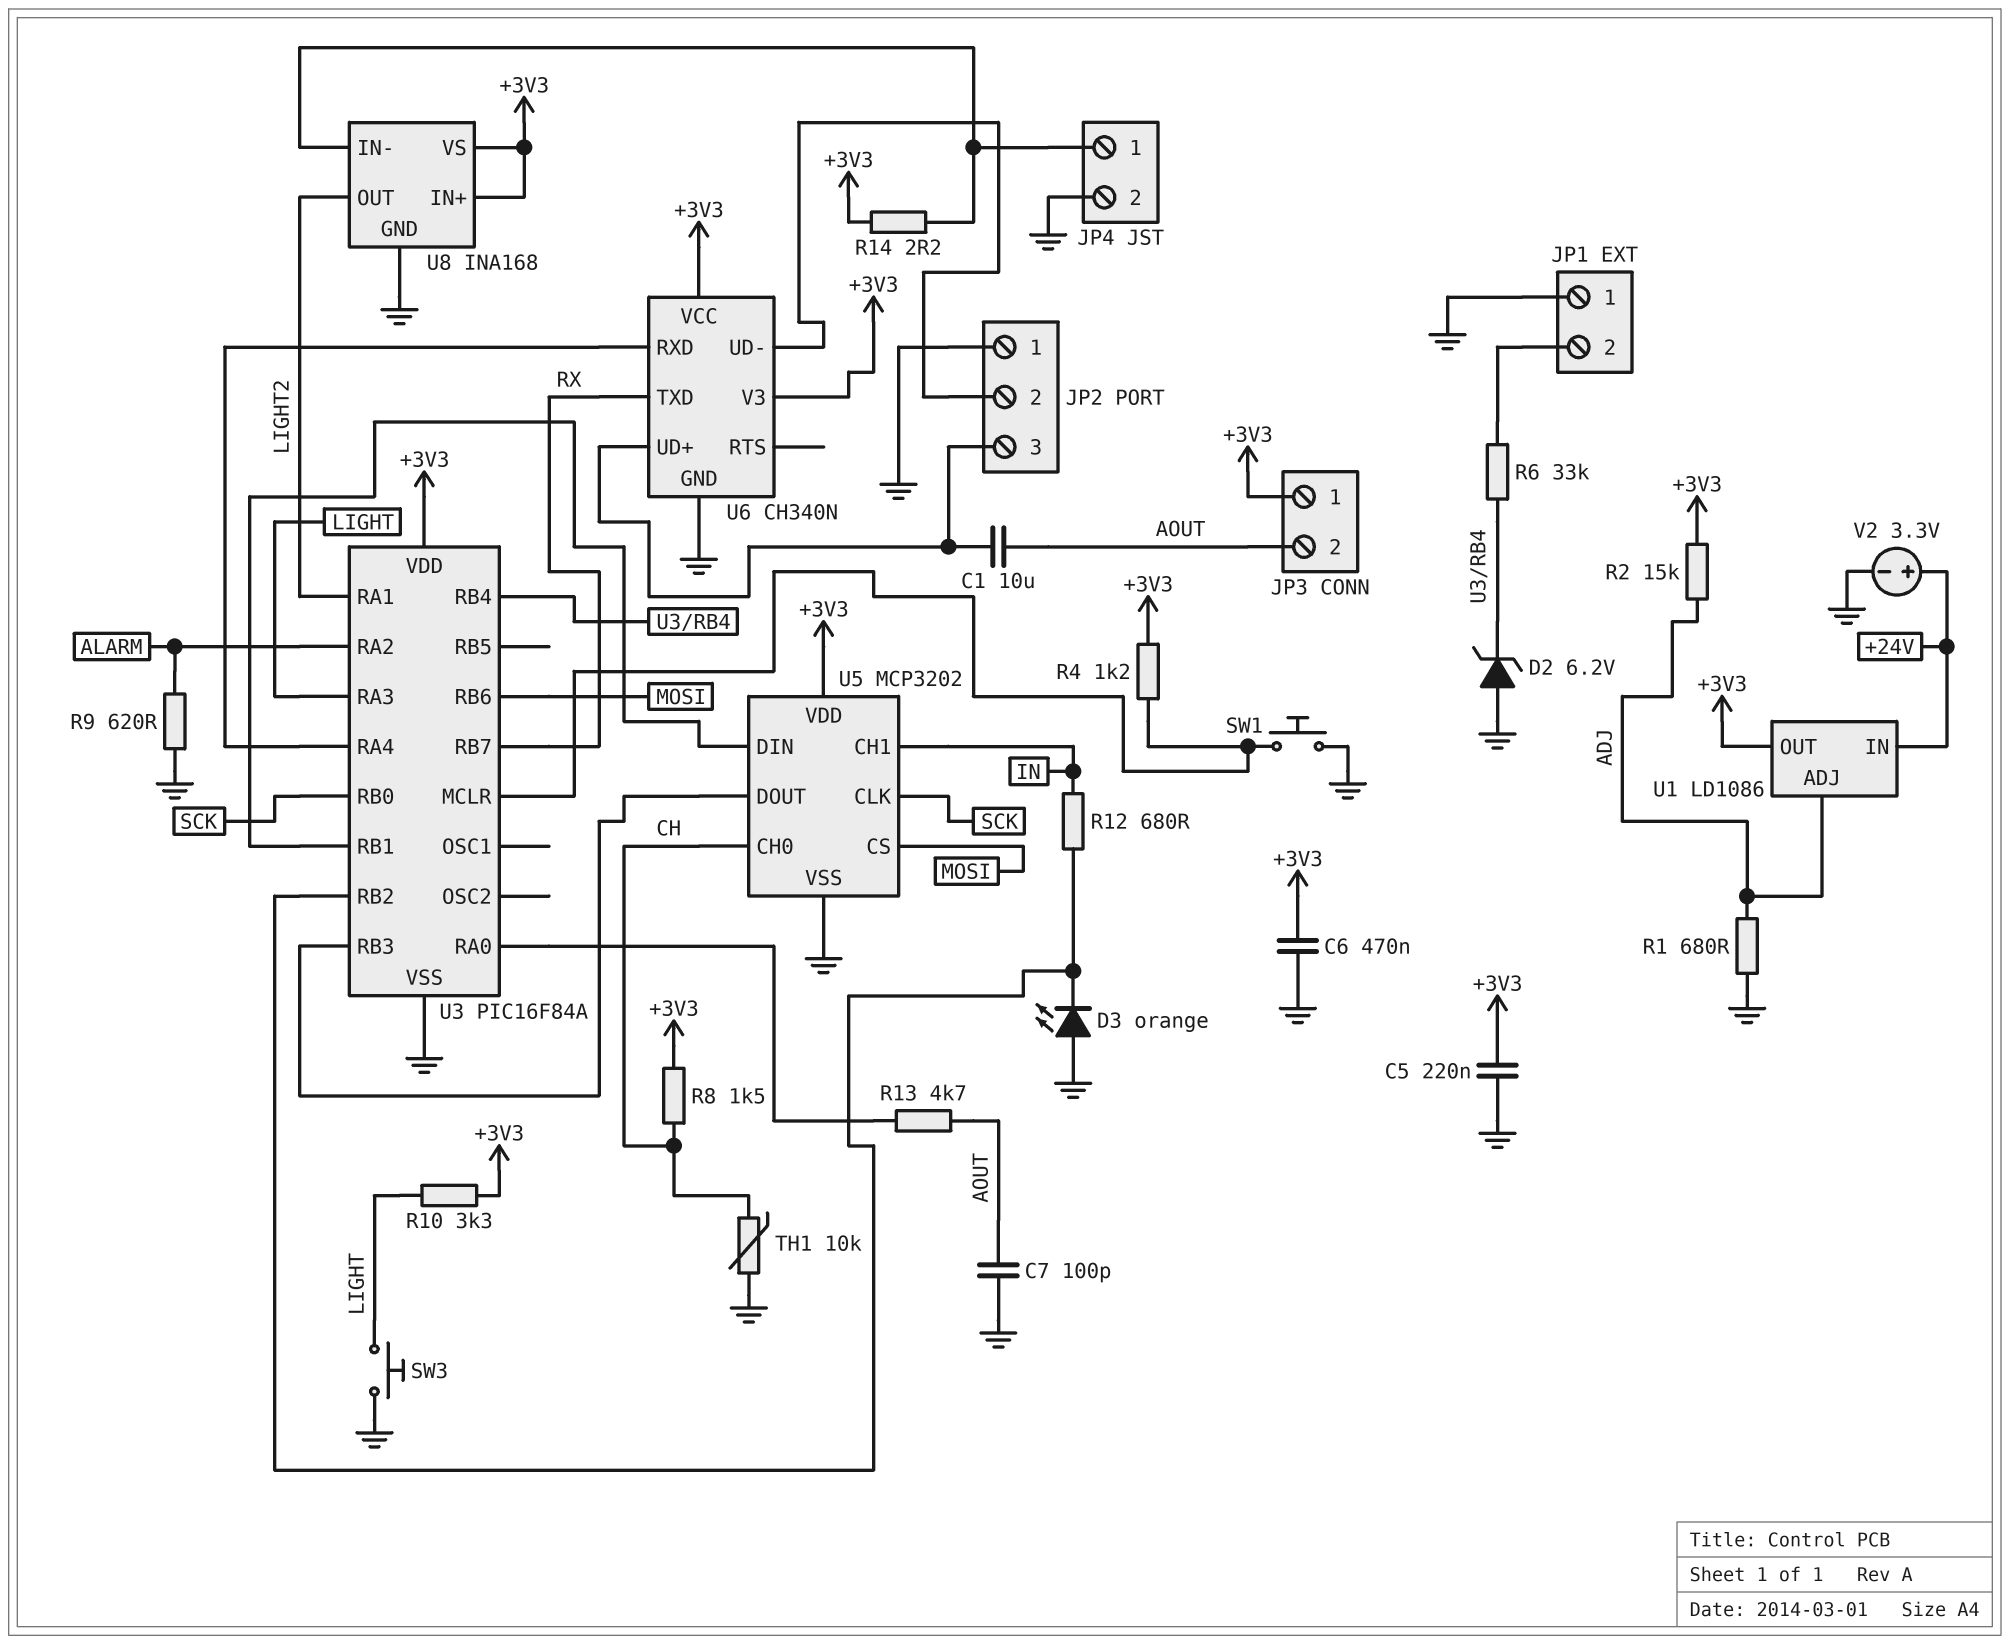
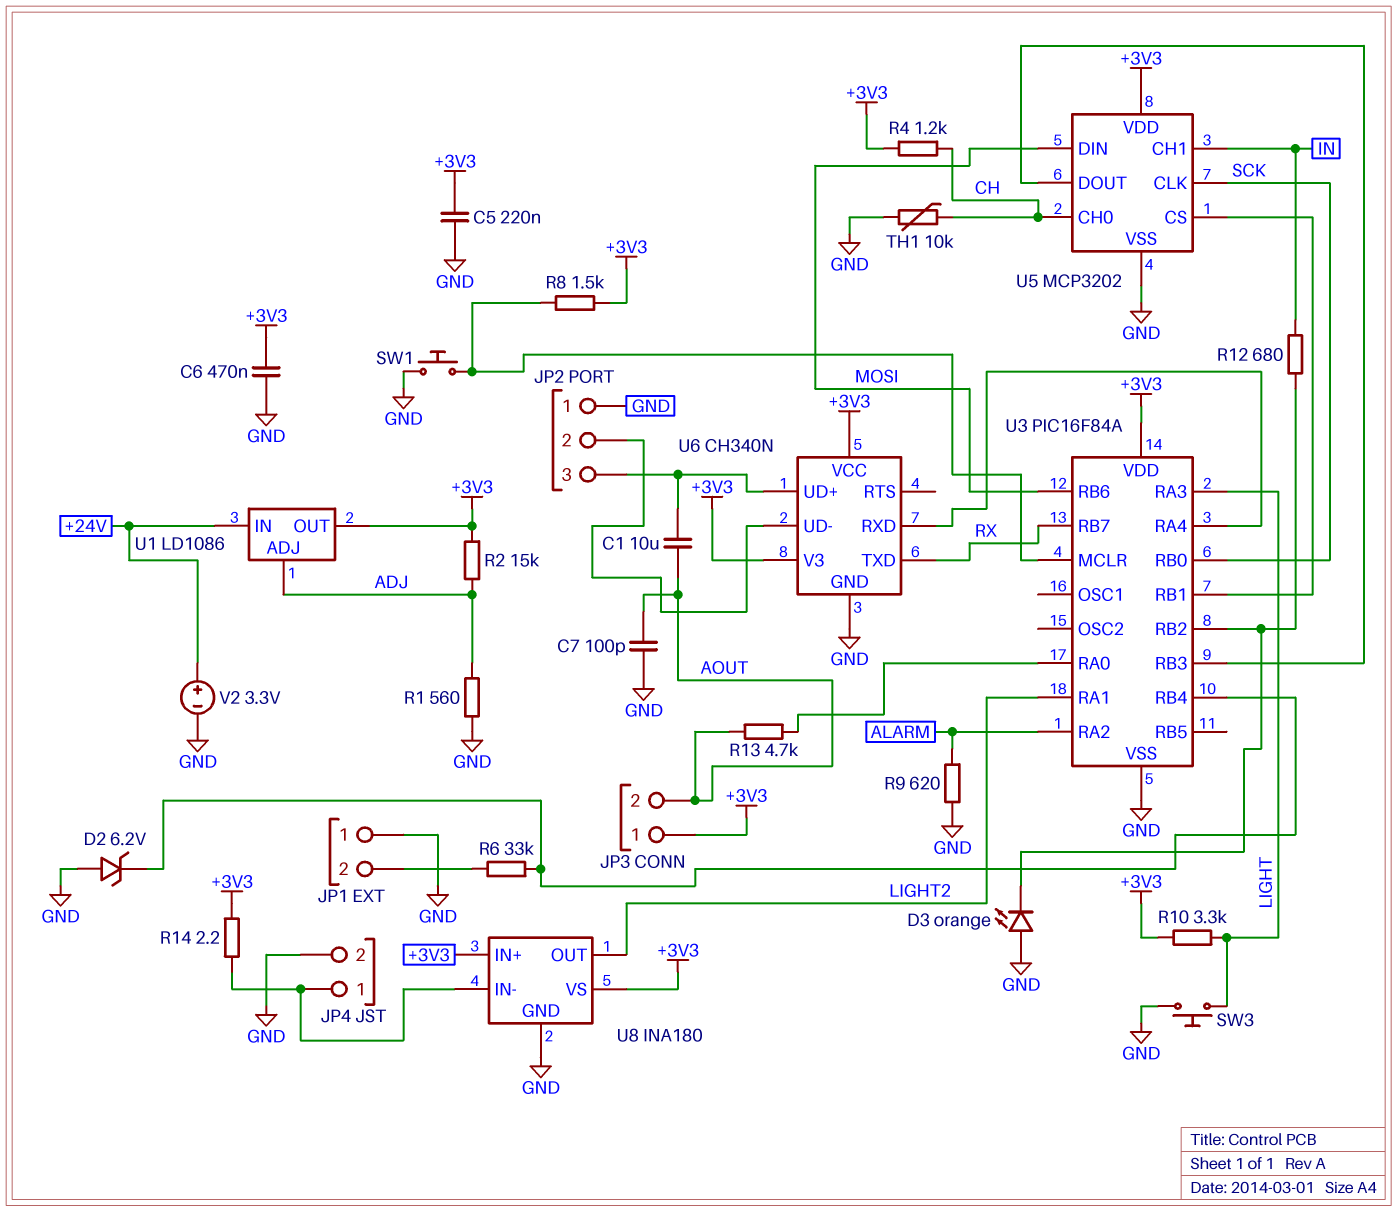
R1: 680 (ADJ, GND) -> 560 (ADJ, GND)
R4: 1.2k (+3V3, U3/MCLR) -> 1.2k (+3V3, CH)
R8: 1.5k (+3V3, CH) -> 1.5k (+3V3, U3/MCLR)
U5 pin CS: MOSI -> U3/RB1
U5 pin DIN: U3/RB1 -> MOSI
U8: INA168 -> INA180

